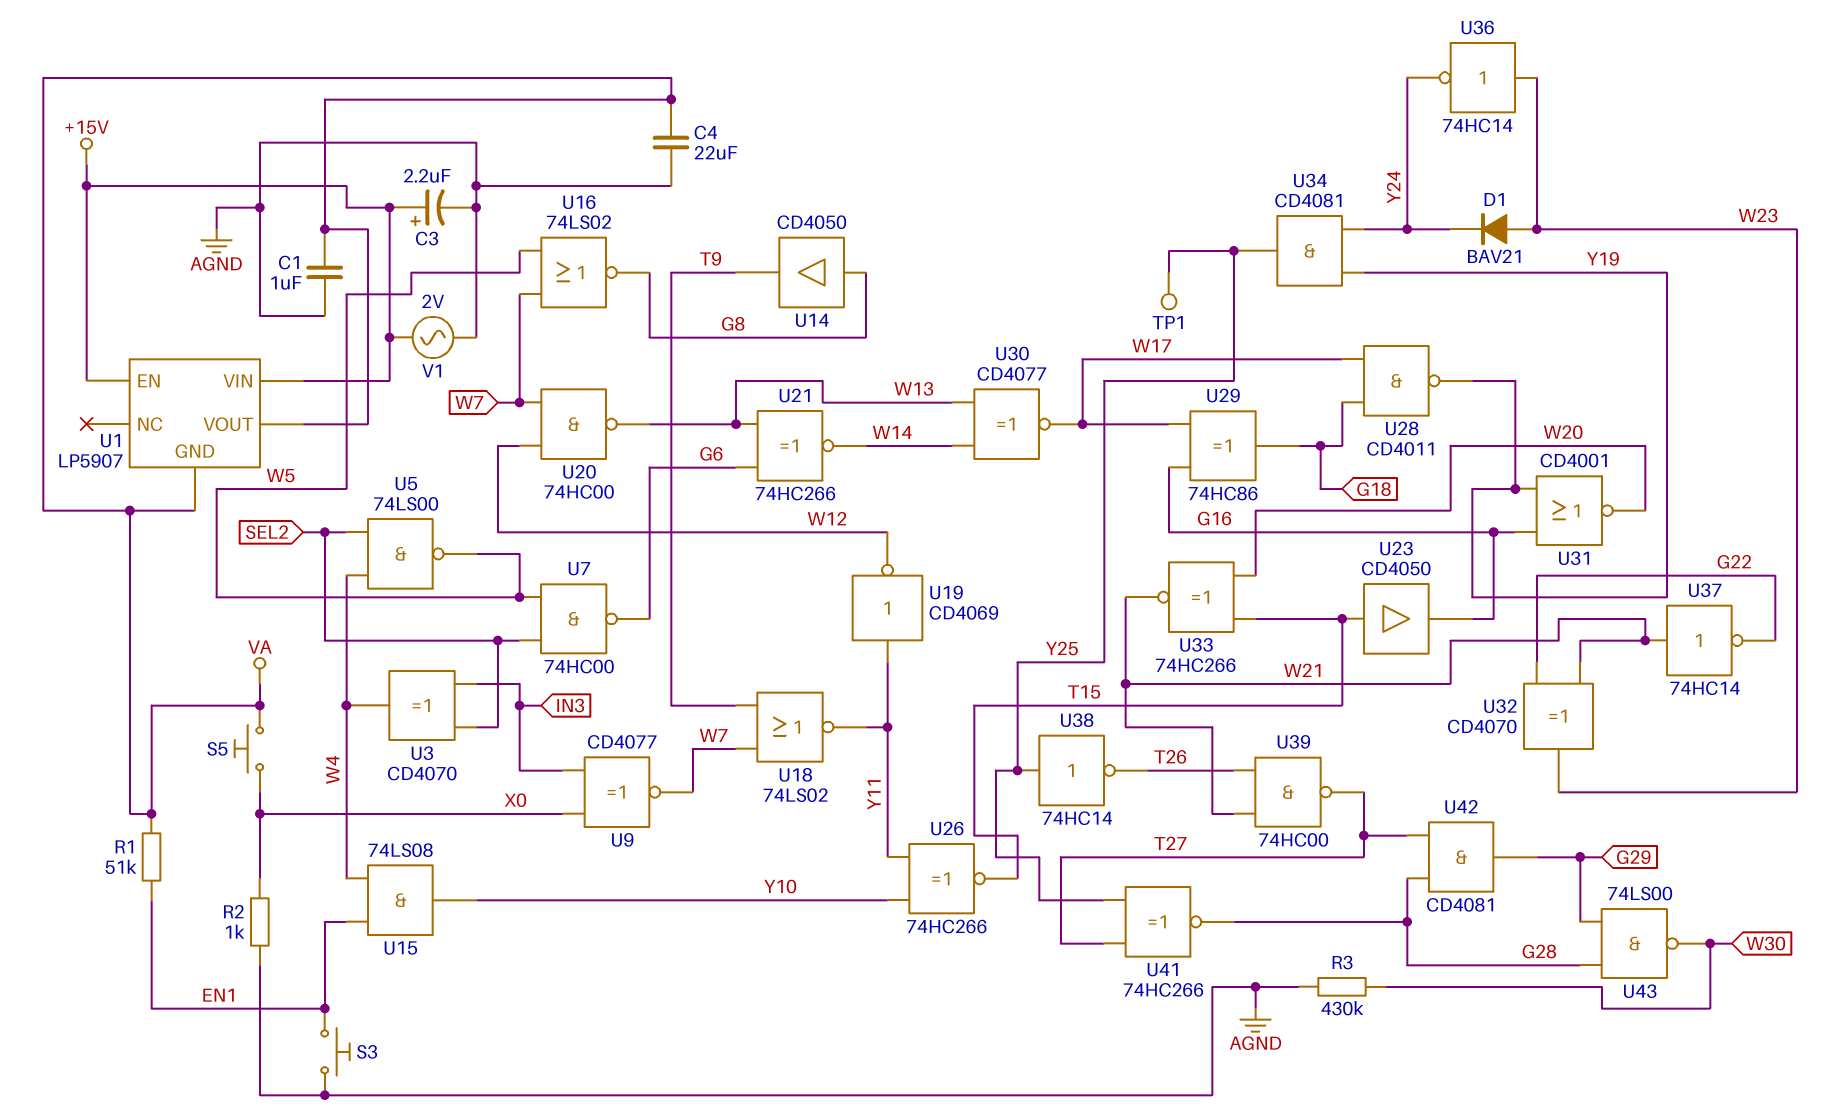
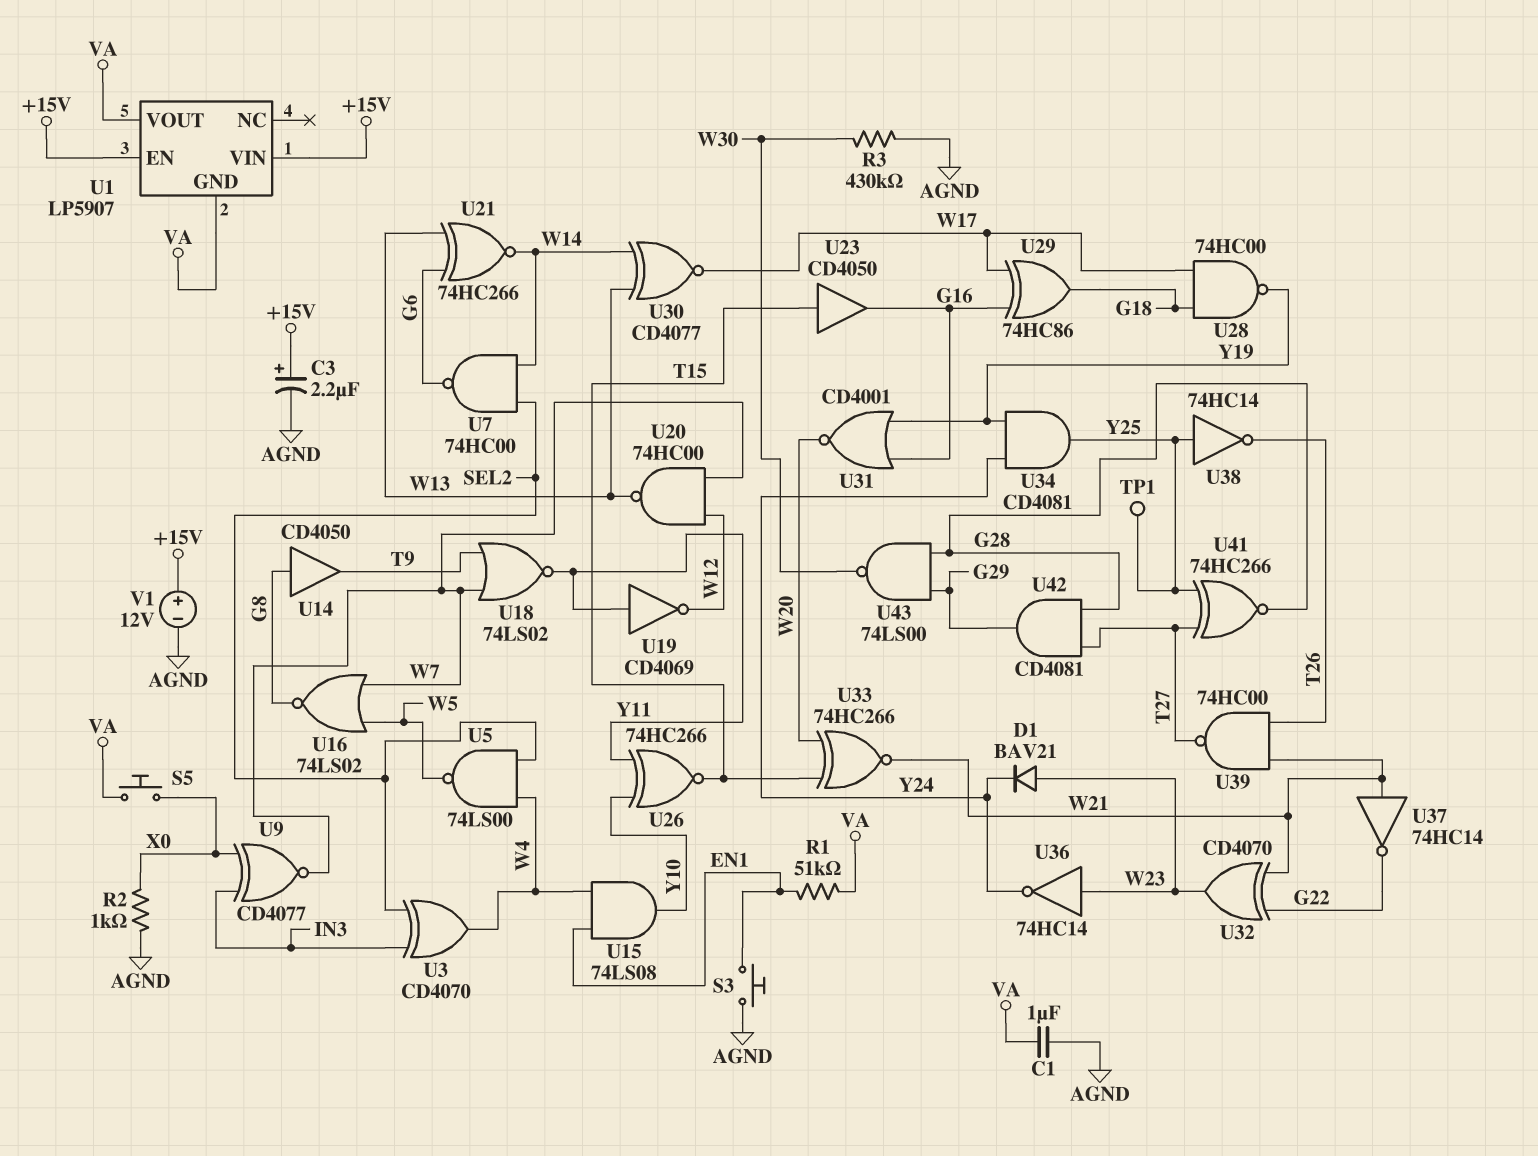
C4: 22uF (AGND, VA) -> none
U7: NAND 74HC00 (in SEL2, in W5, out G6) -> NAND 74HC00 (in SEL2, in W14, out G6)
U28: NAND CD4011 (in G18, in W17, out Y19) -> NAND 74HC00 (in G18, in W17, out Y19)
V1: AC 2V (+15V, AGND) -> 12V (plus +15V, minus AGND)

